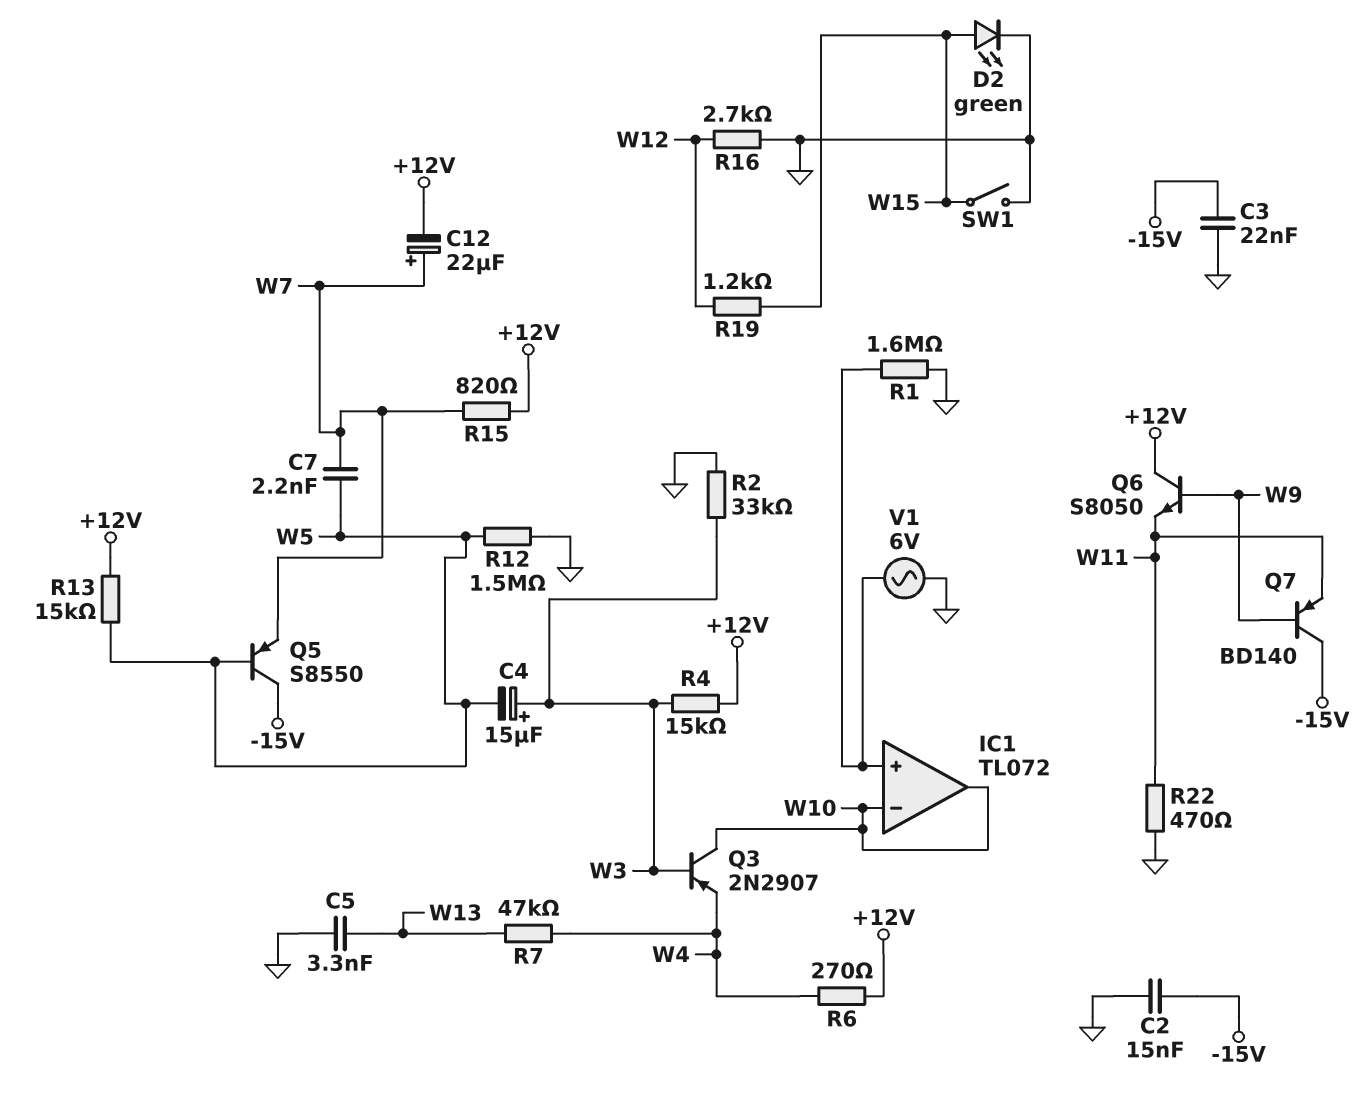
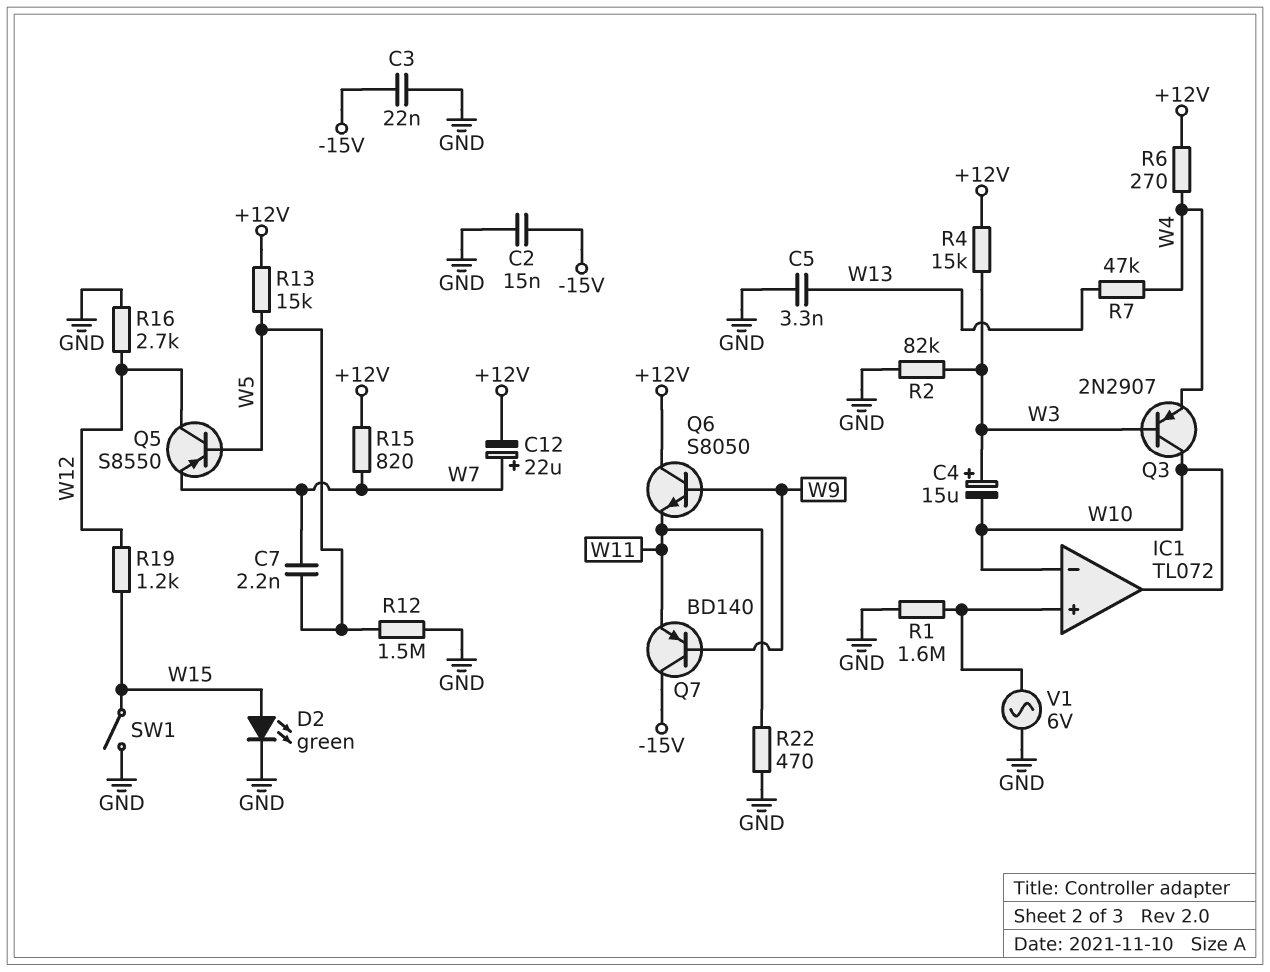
C4: 15uF (plus W3, minus W5) -> 15uF (plus W3, minus W10)
Q5: PNP S8550 (B W5, C -15V, E W7) -> PNP S8550 (B W5, C W12, E W7)
R2: 33k (GND, W3) -> 82k (GND, W3)

